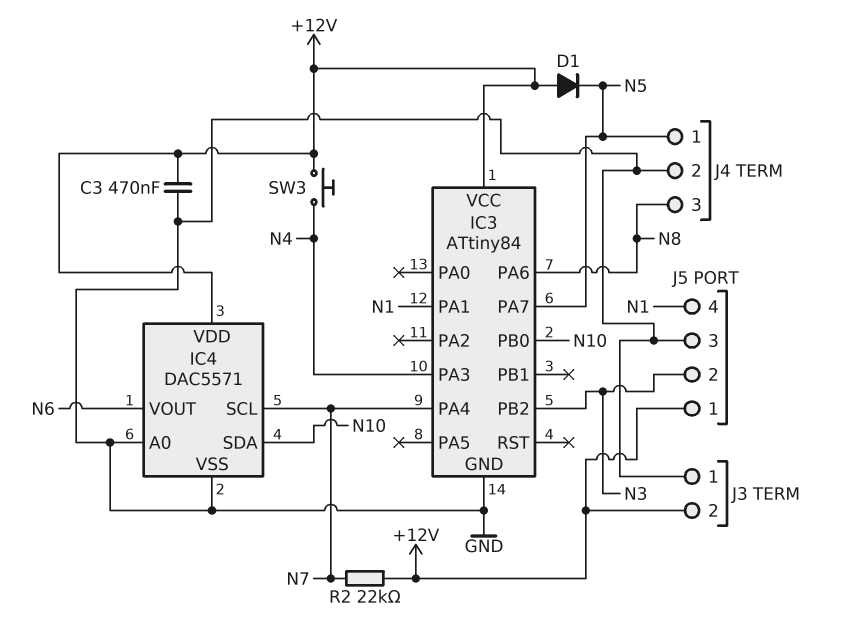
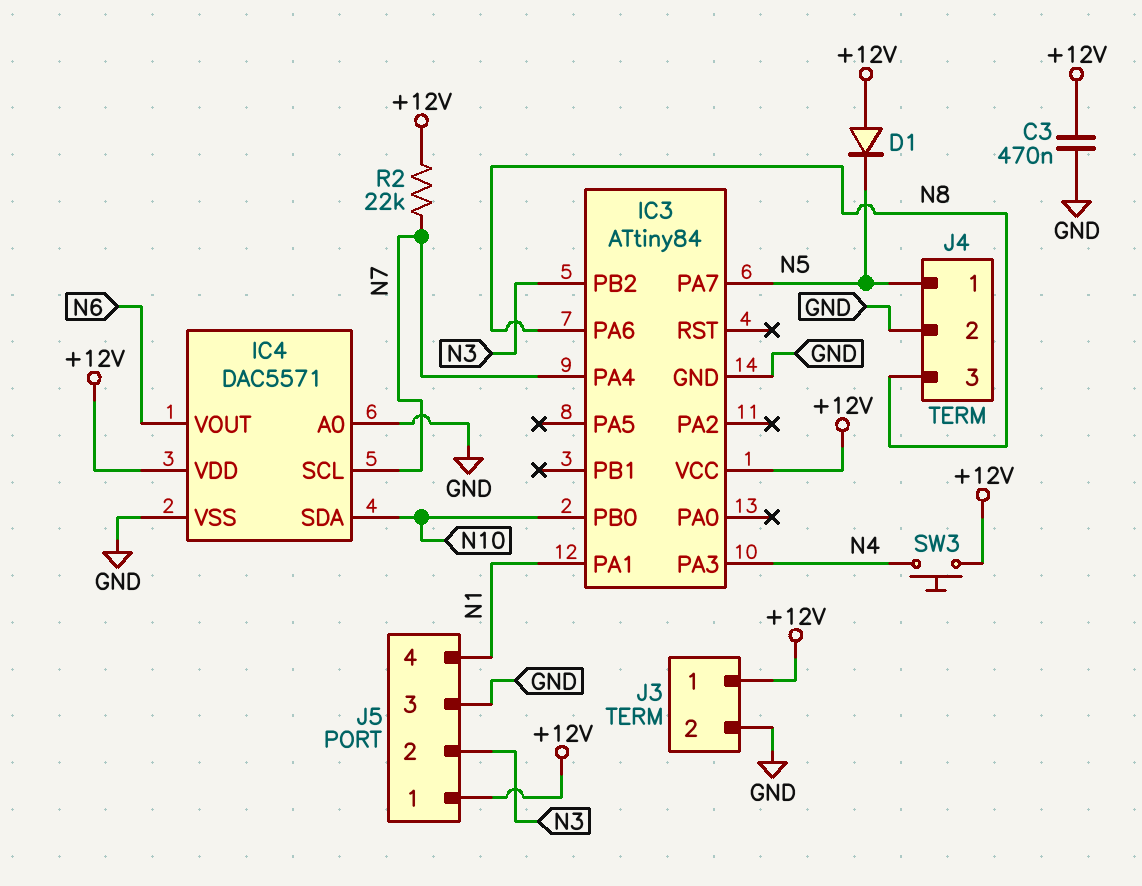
J3 pin 1: GND -> +12V
J3 pin 2: +12V -> GND

